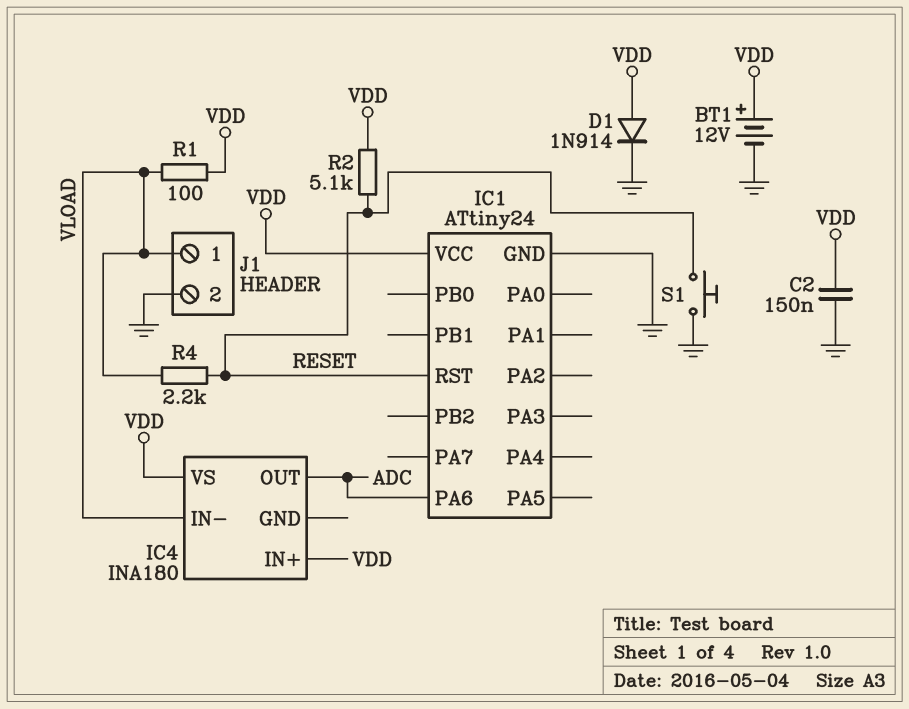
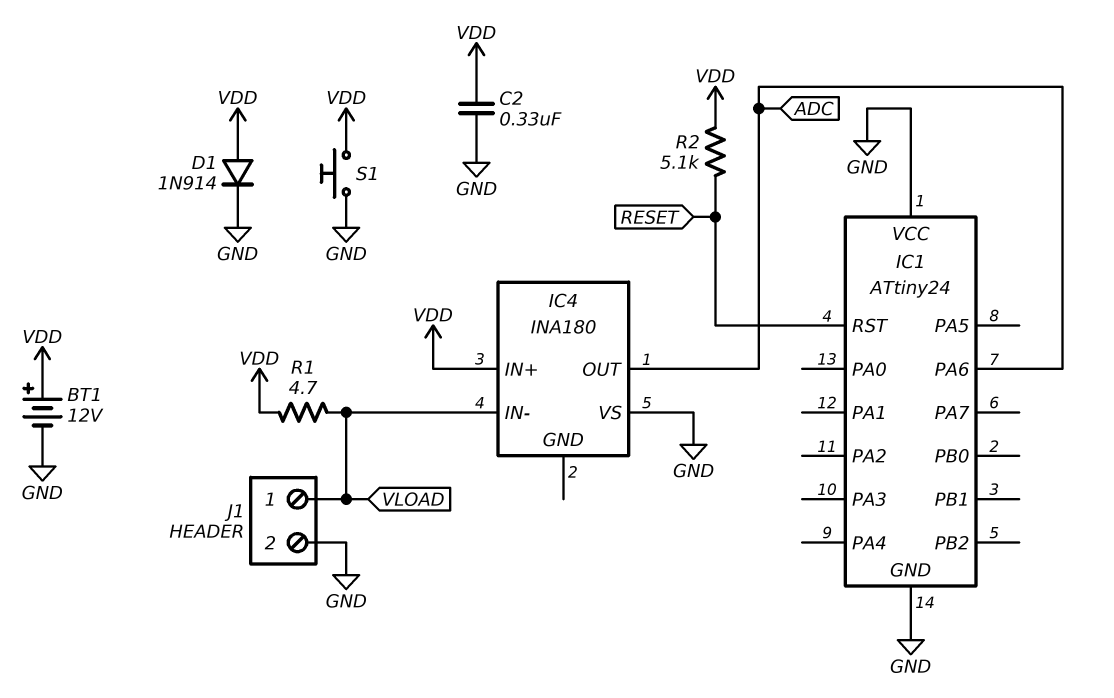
C2: 150nF (GND, VDD) -> 330nF (GND, VDD)
IC1 pin VCC: VDD -> GND
IC4 pin VS: VDD -> GND
R1: 100 (VDD, VLOAD) -> 4.7 (VDD, VLOAD)
R4: 2.2k (RESET, VLOAD) -> none
S1: button (GND, RESET) -> button (GND, VDD)

